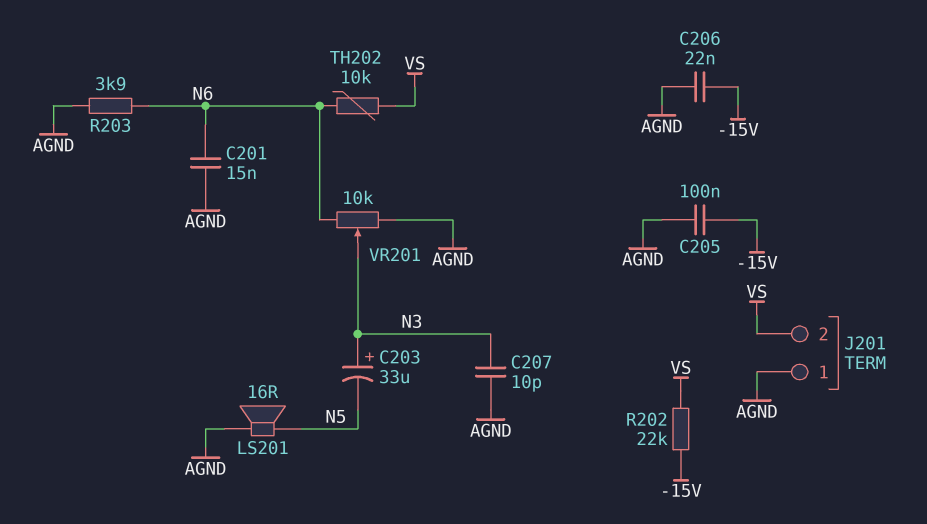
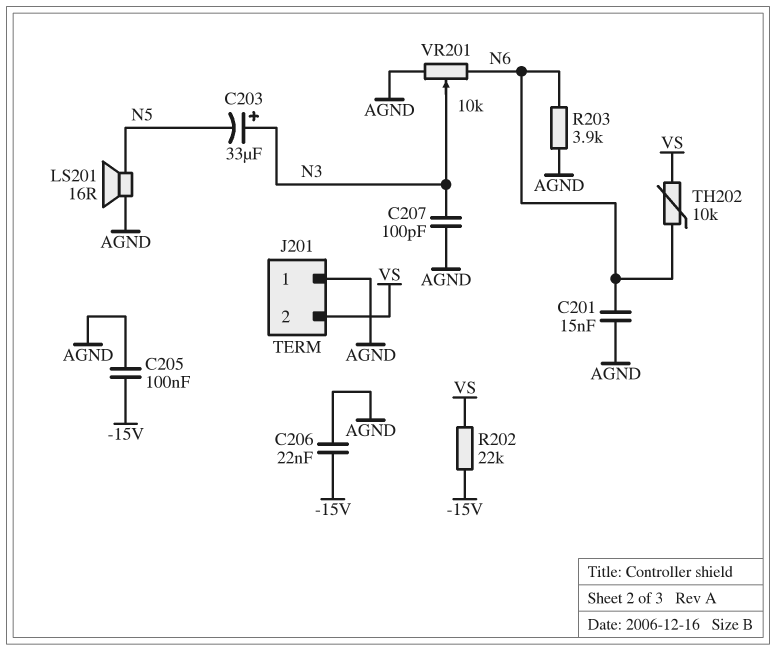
C207: 10pF (AGND, N3) -> 100pF (AGND, N3)

